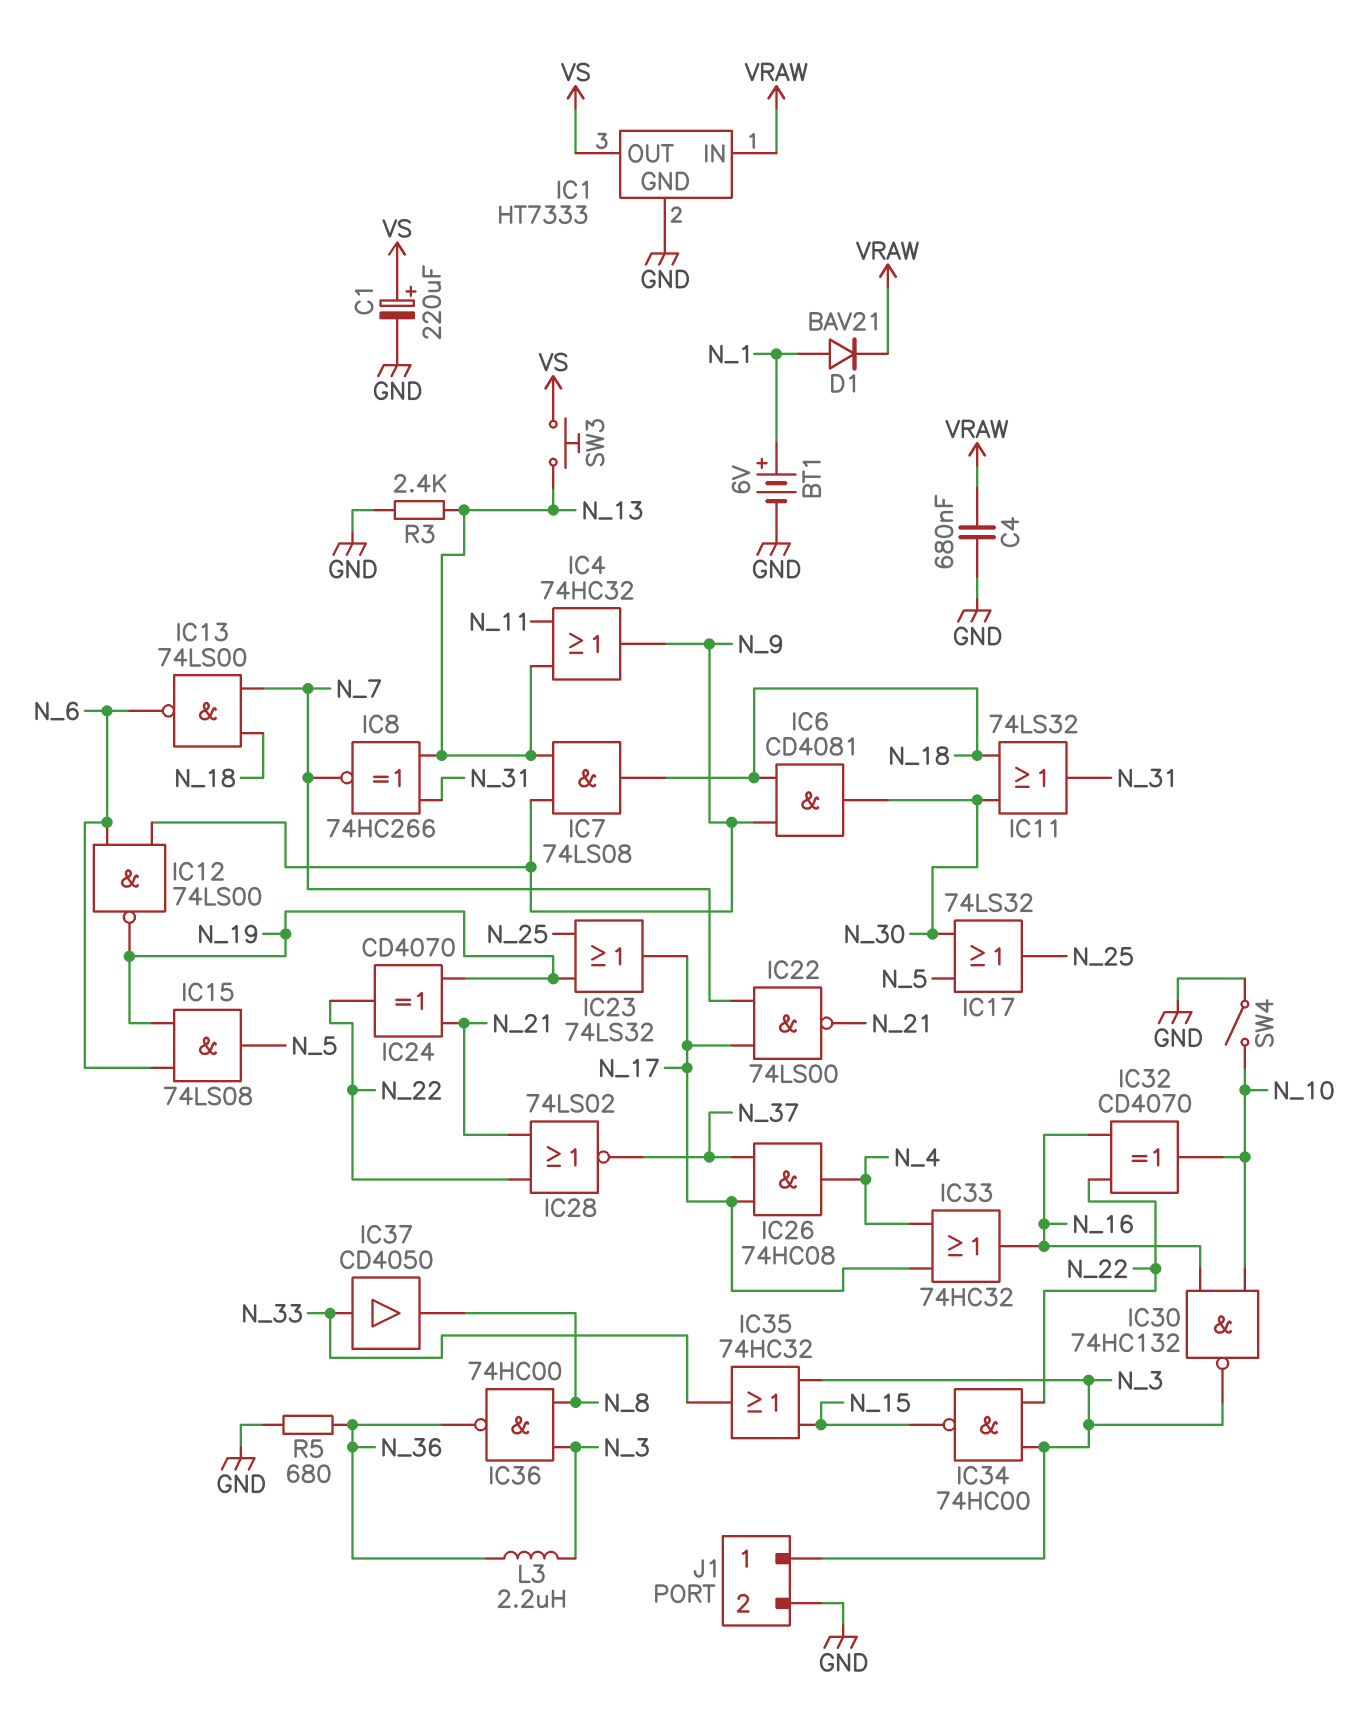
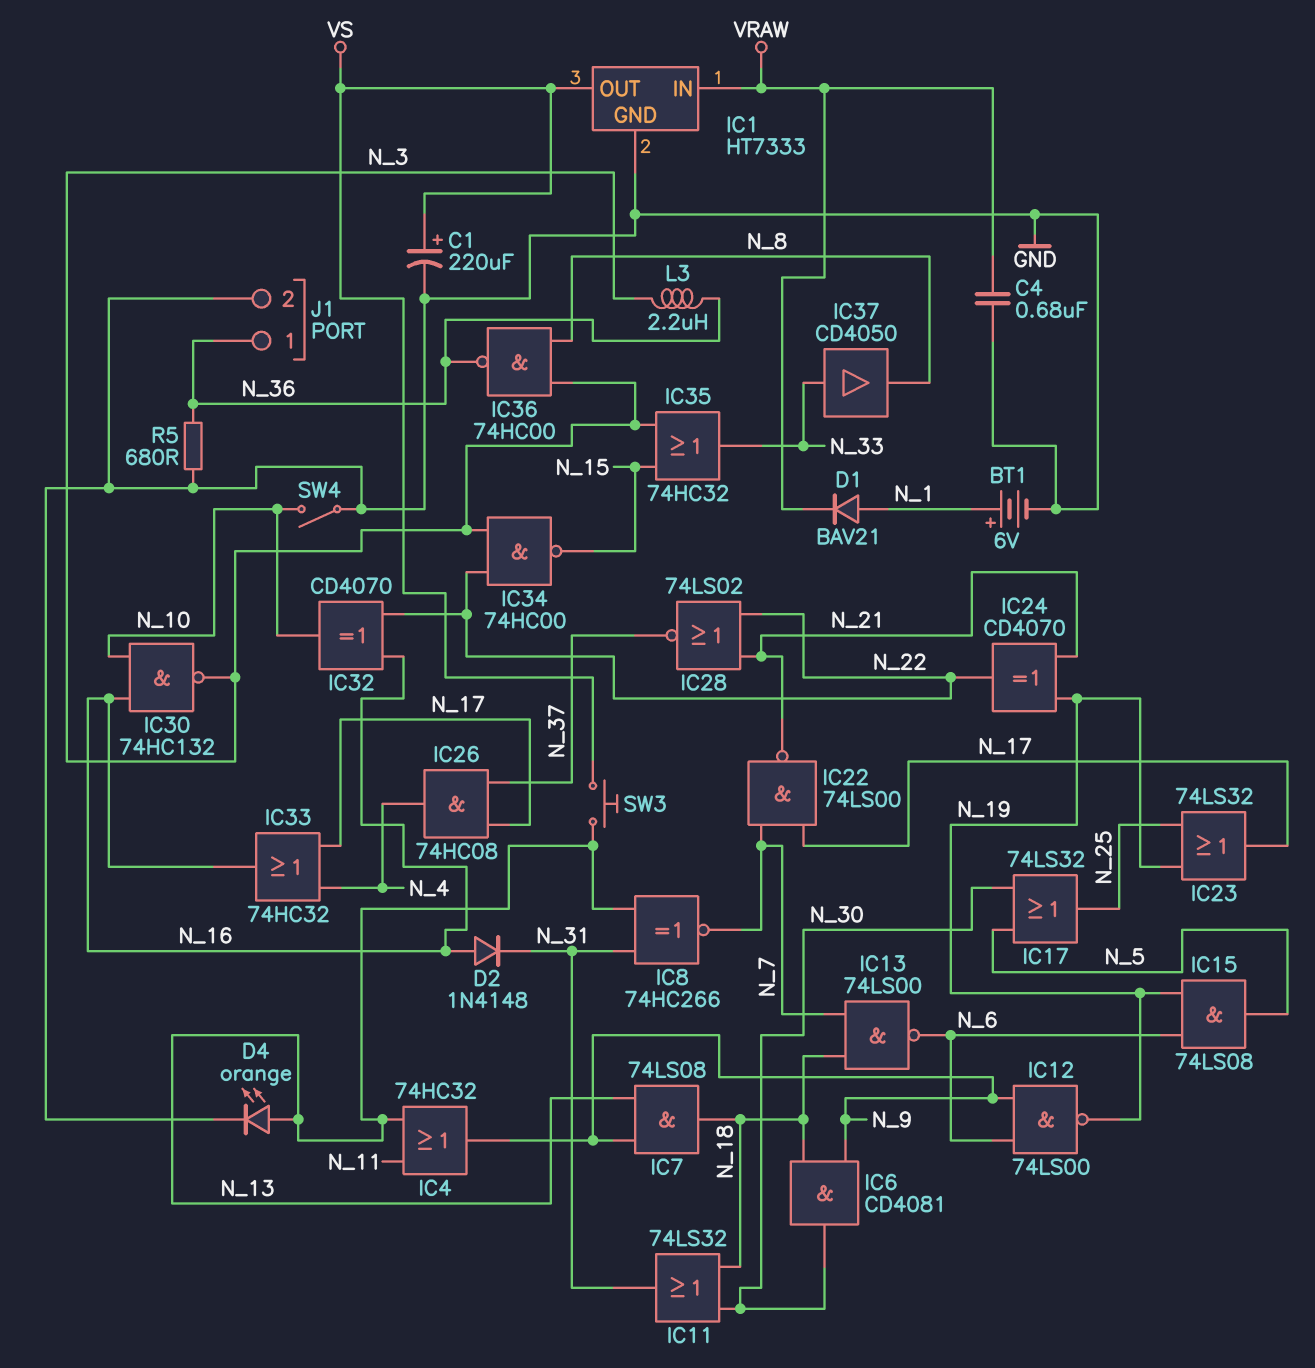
D2: none -> diode 1N4148 (A N_16, K N_31)
D4: none -> LED orange (A N_13, K GND)
J1 pin 1: N_3 -> N_36
R3: 2.4k (GND, N_13) -> none

